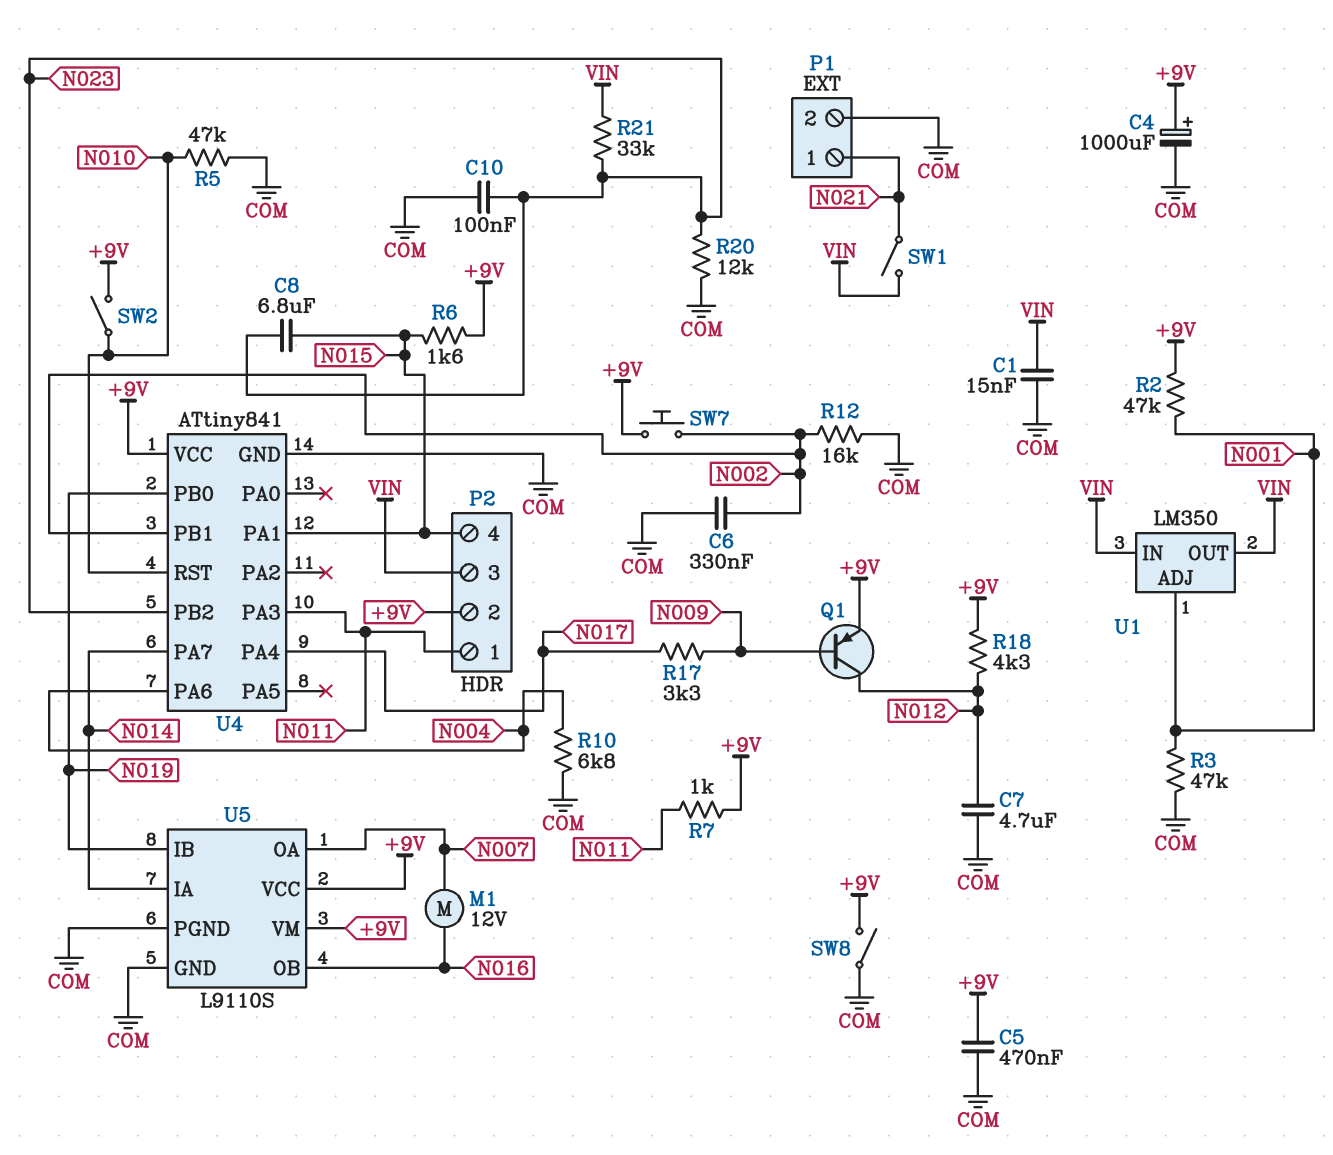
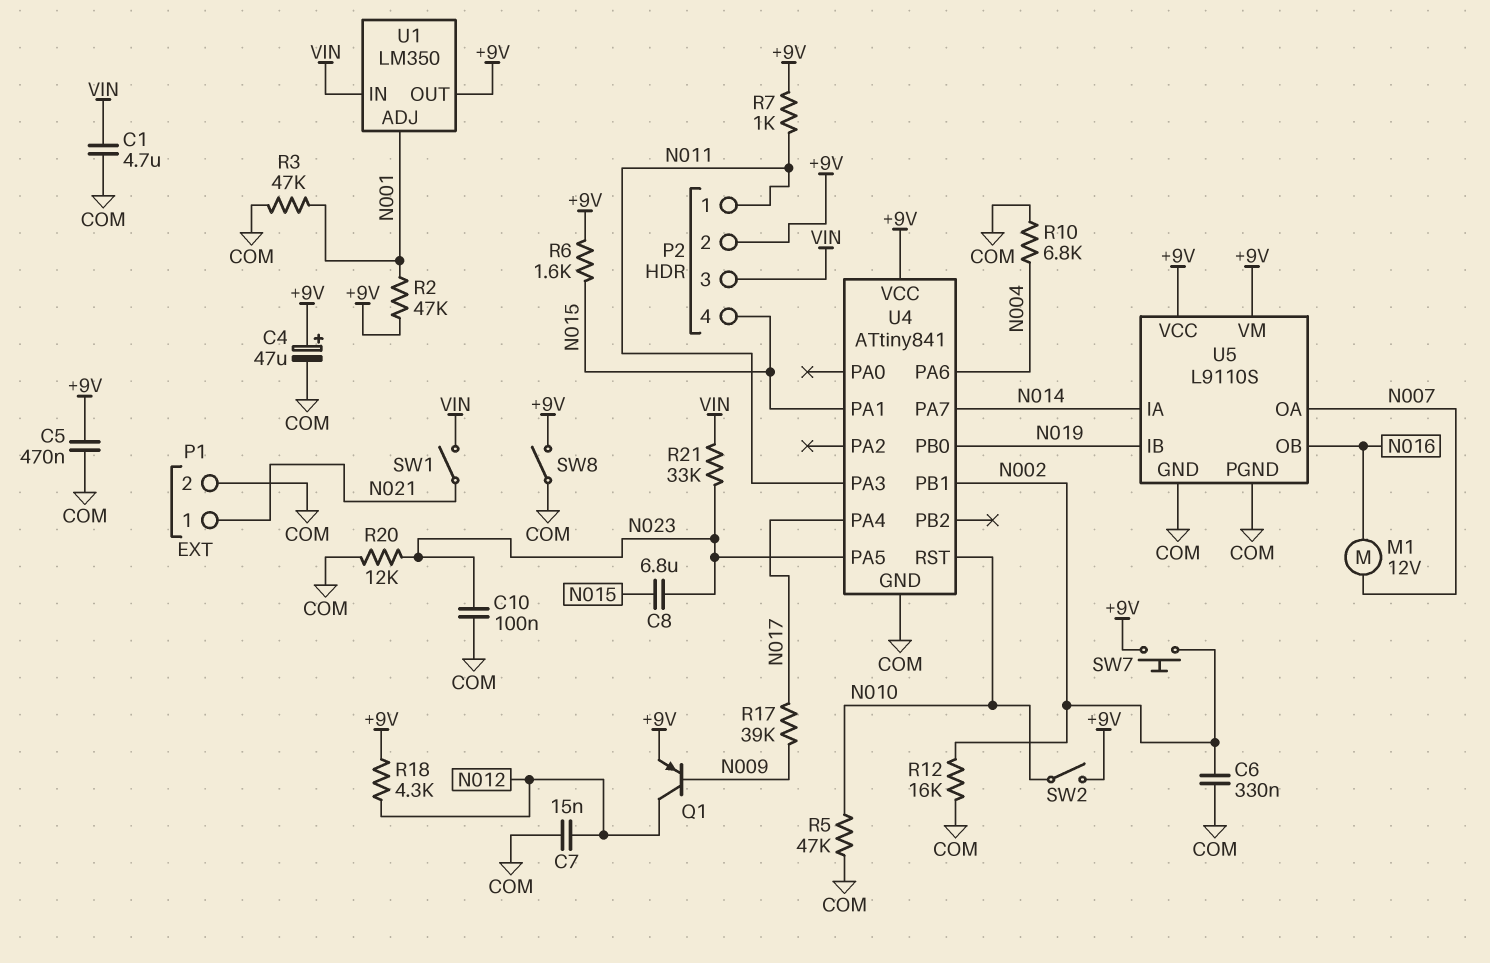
C1: 15nF (COM, VIN) -> 4.7uF (COM, VIN)
C4: 1000uF (plus +9V, minus COM) -> 47uF (plus +9V, minus COM)
C7: 4.7uF (COM, N012) -> 15nF (COM, N012)
R17: 3.3k (N009, N017) -> 39k (N009, N017)
U1 pin OUT: VIN -> +9V
U4 pin PA5: none -> N023
U4 pin PB2: N023 -> none

